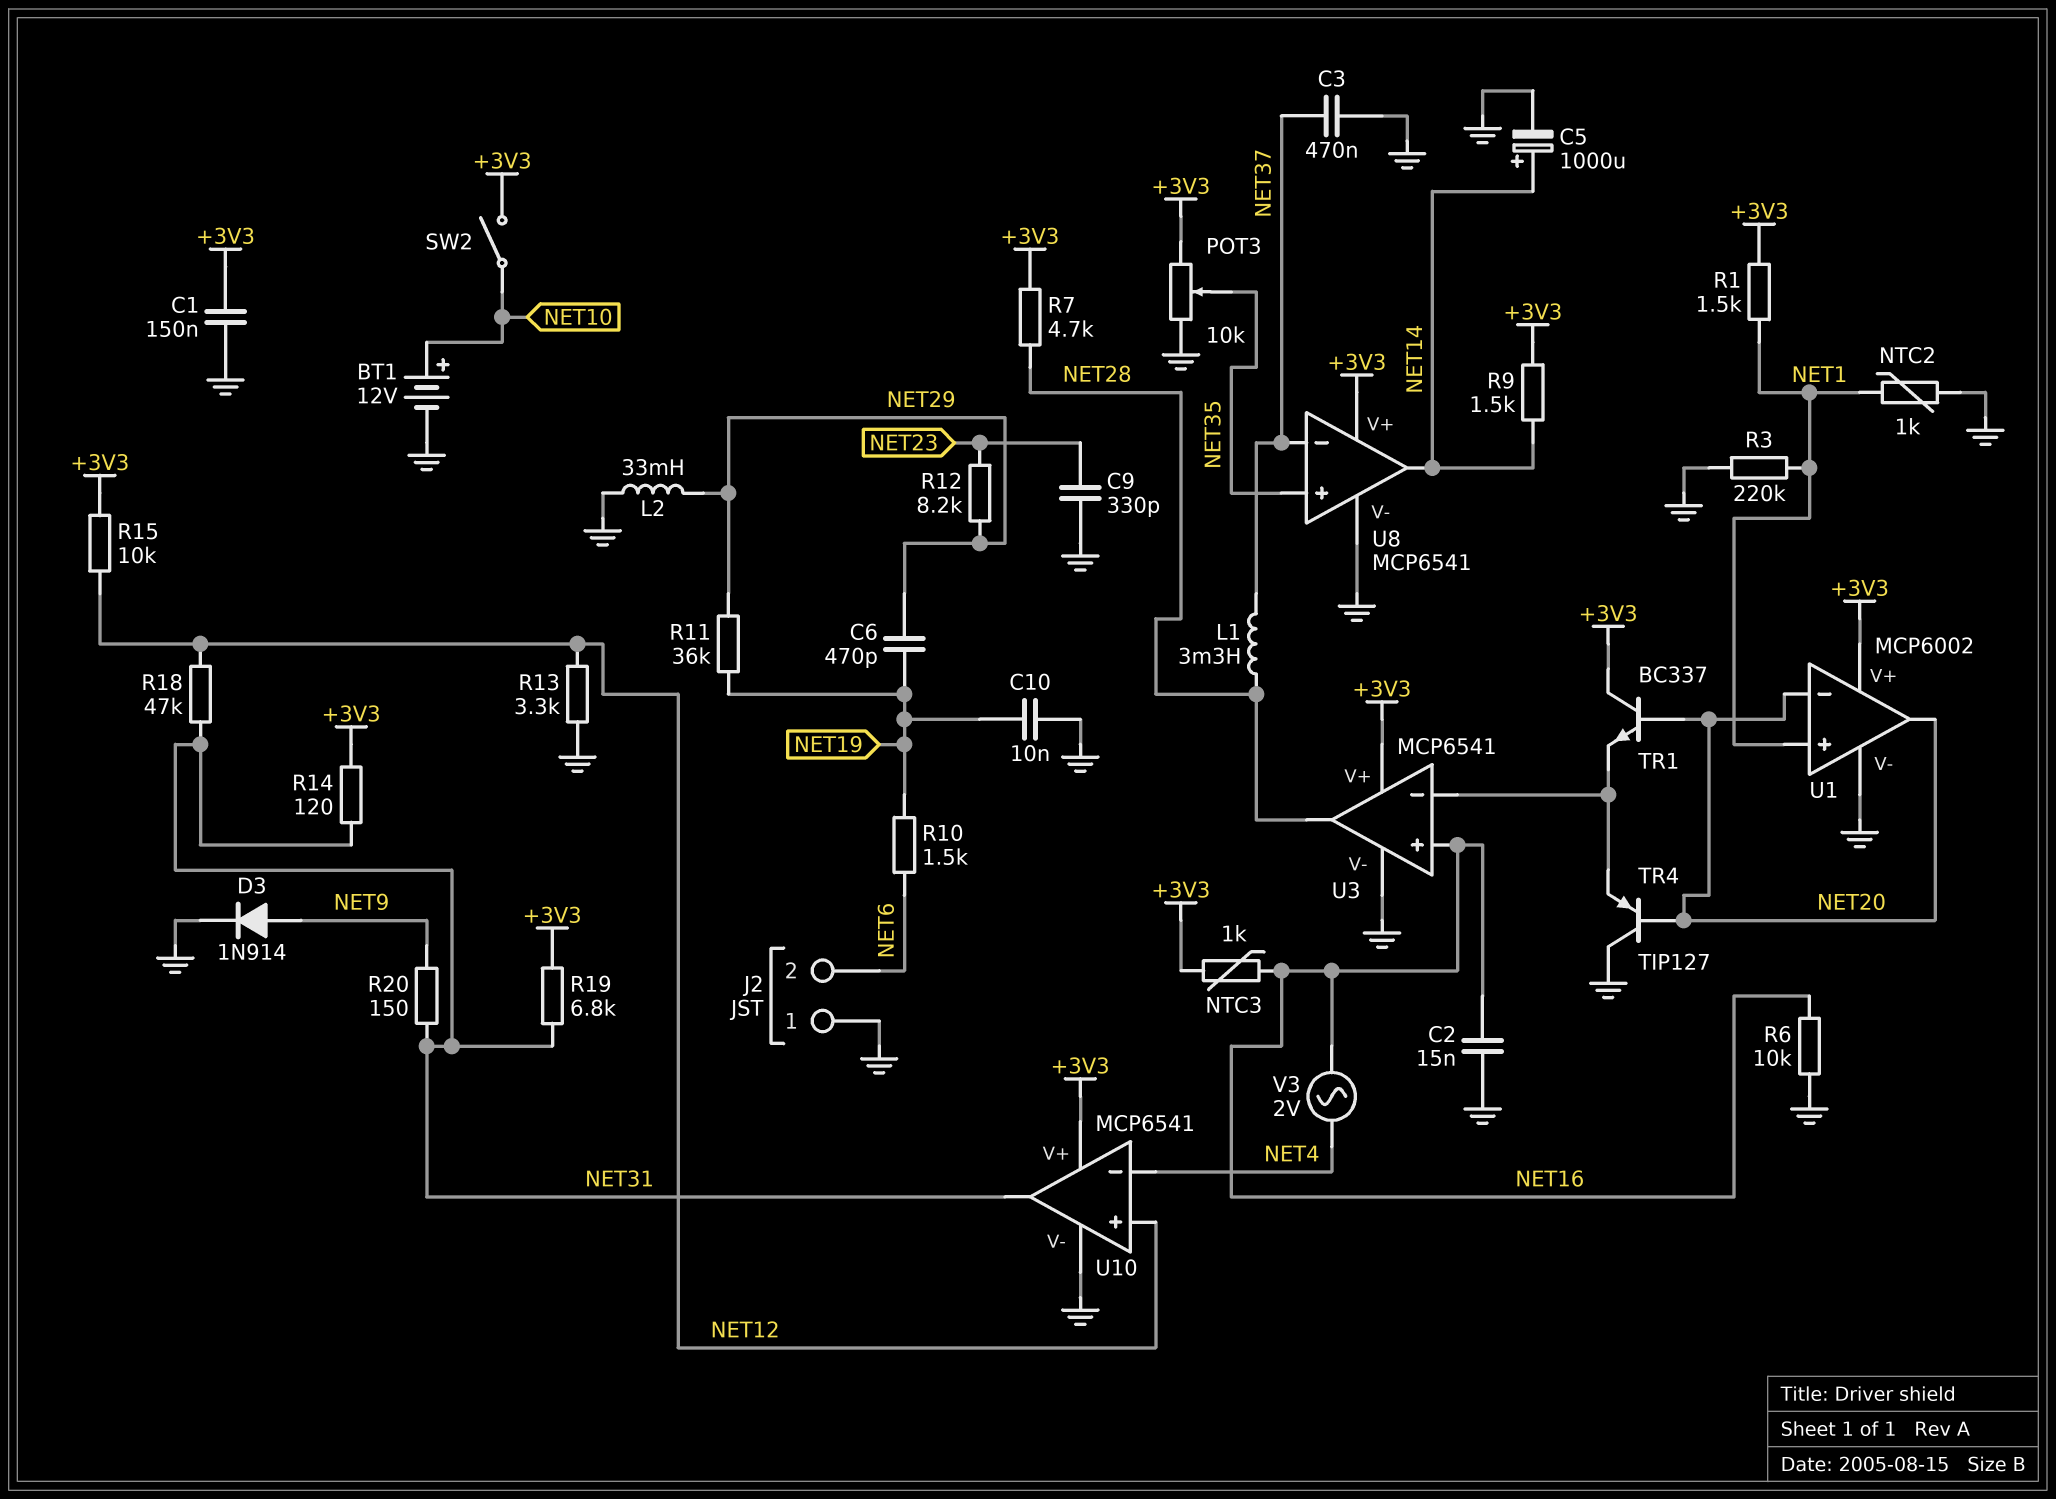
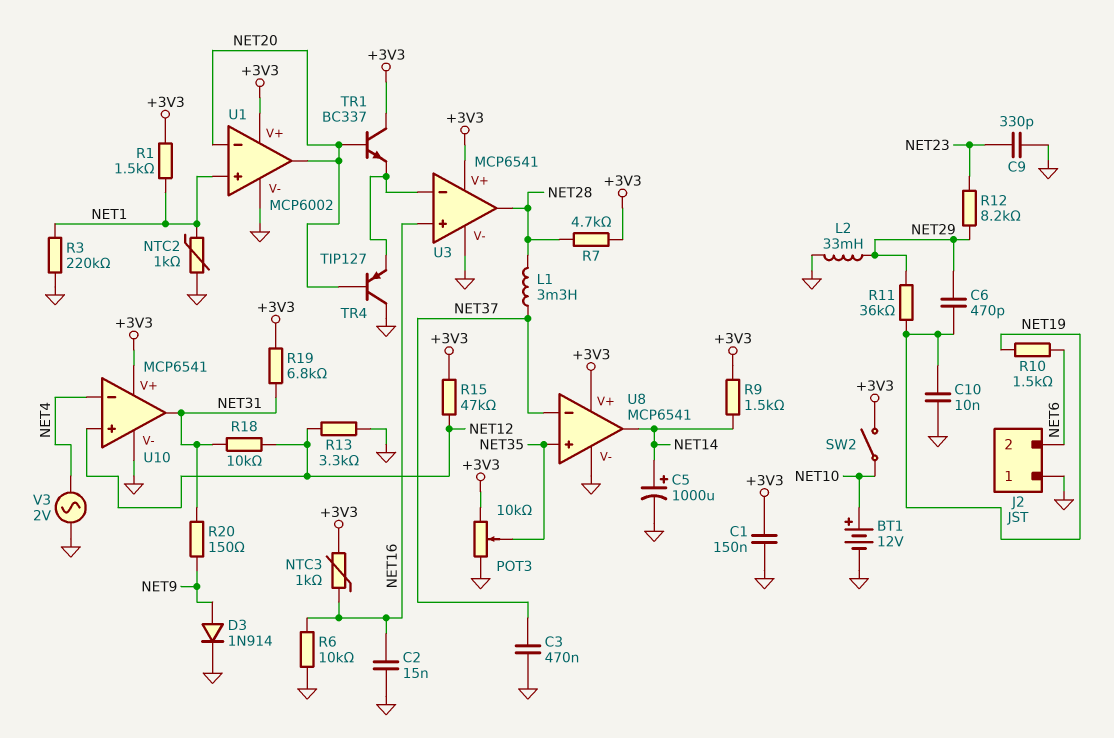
R14: 120 (+3V3, NET31) -> none
R15: 10k (+3V3, NET12) -> 47k (+3V3, NET12)
R18: 47k (NET12, NET31) -> 10k (NET12, NET31)
V3: AC 2V (NET4, NET16) -> AC 2V (GND, NET4)

